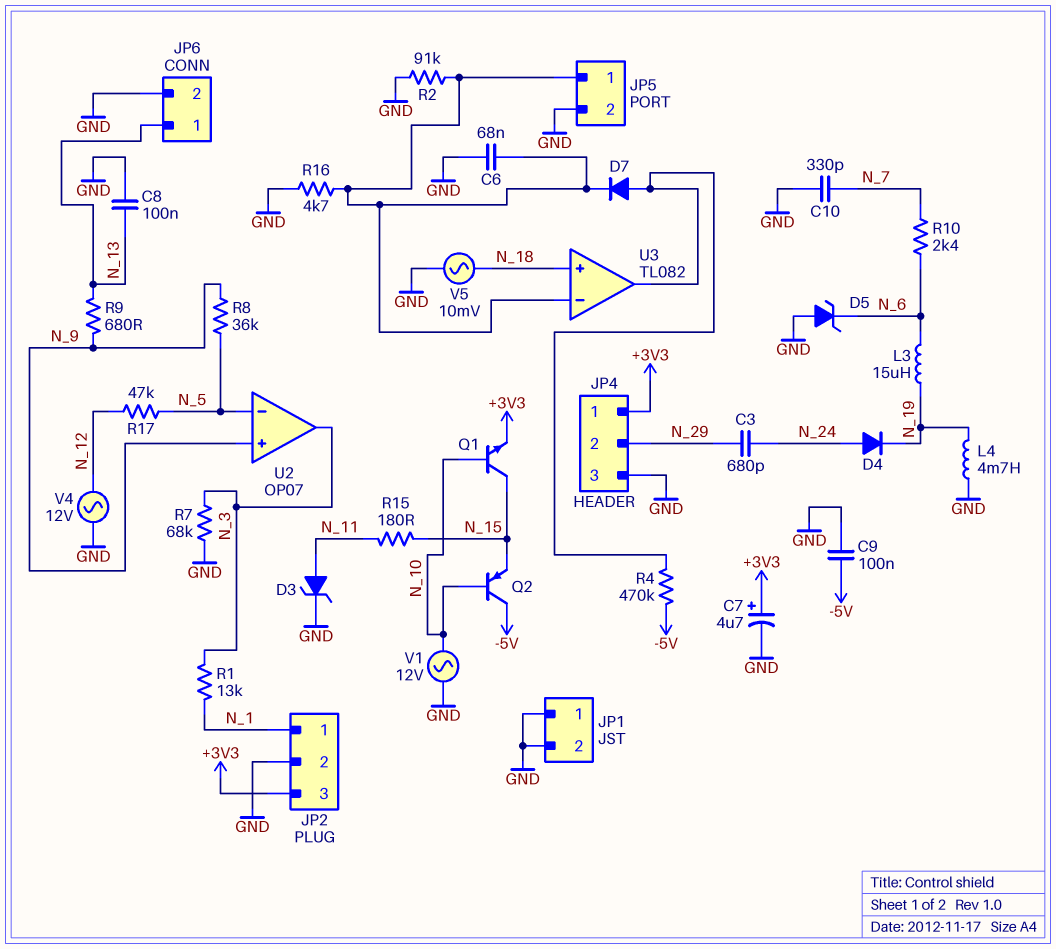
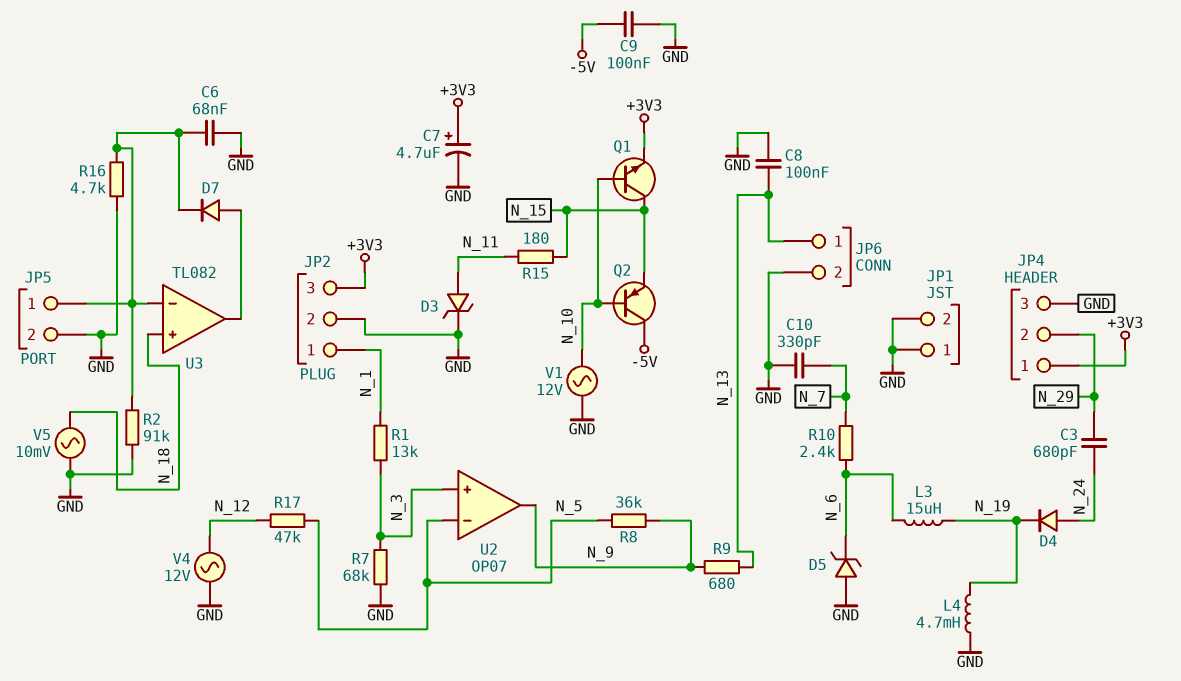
R4: 470k (-5V, U3/out) -> none
U2 pin in+: N_9 -> N_3
U2 pin out: N_3 -> N_9

